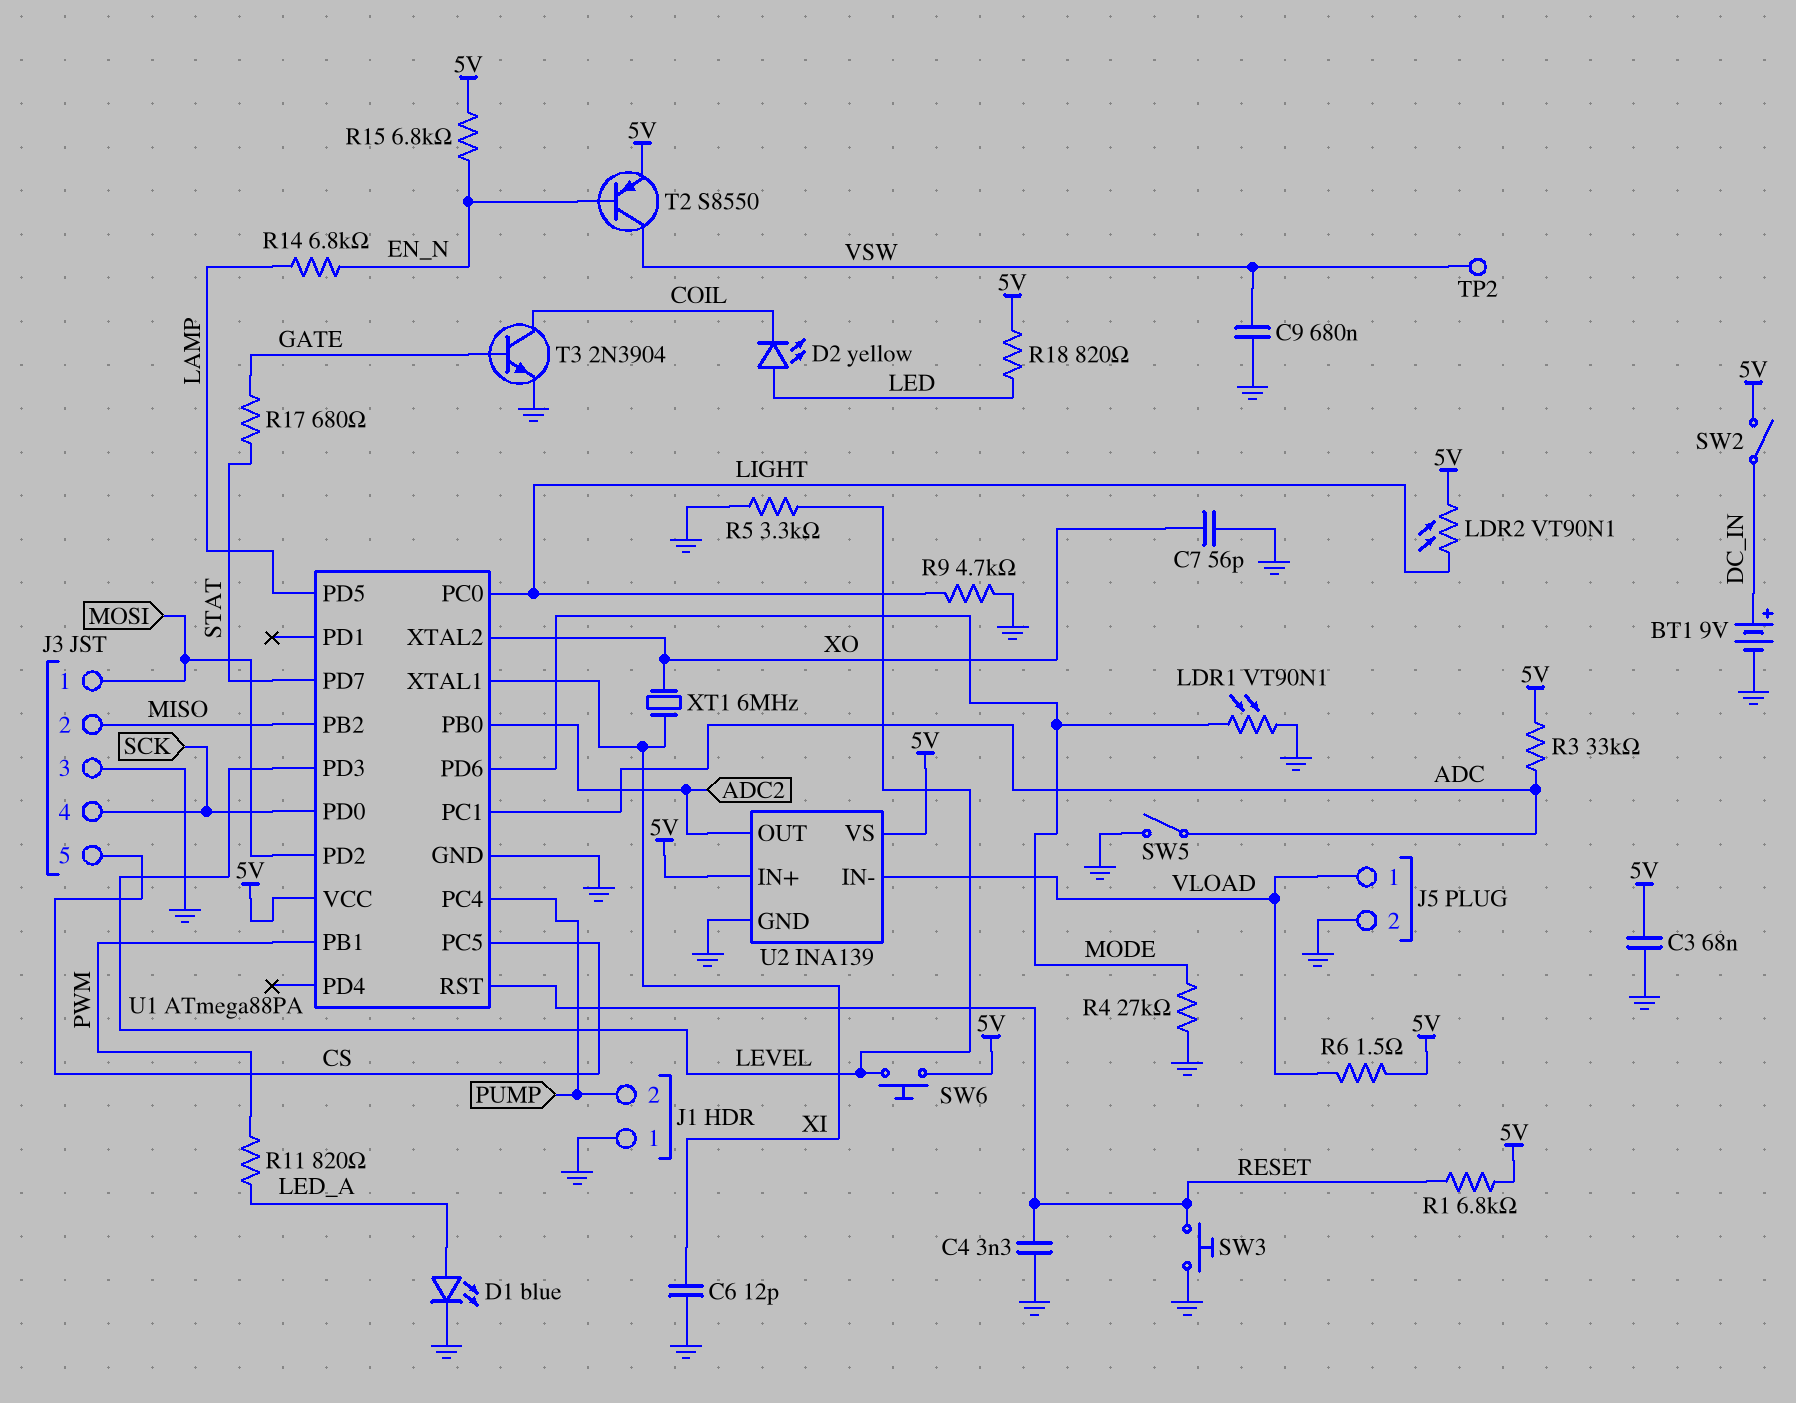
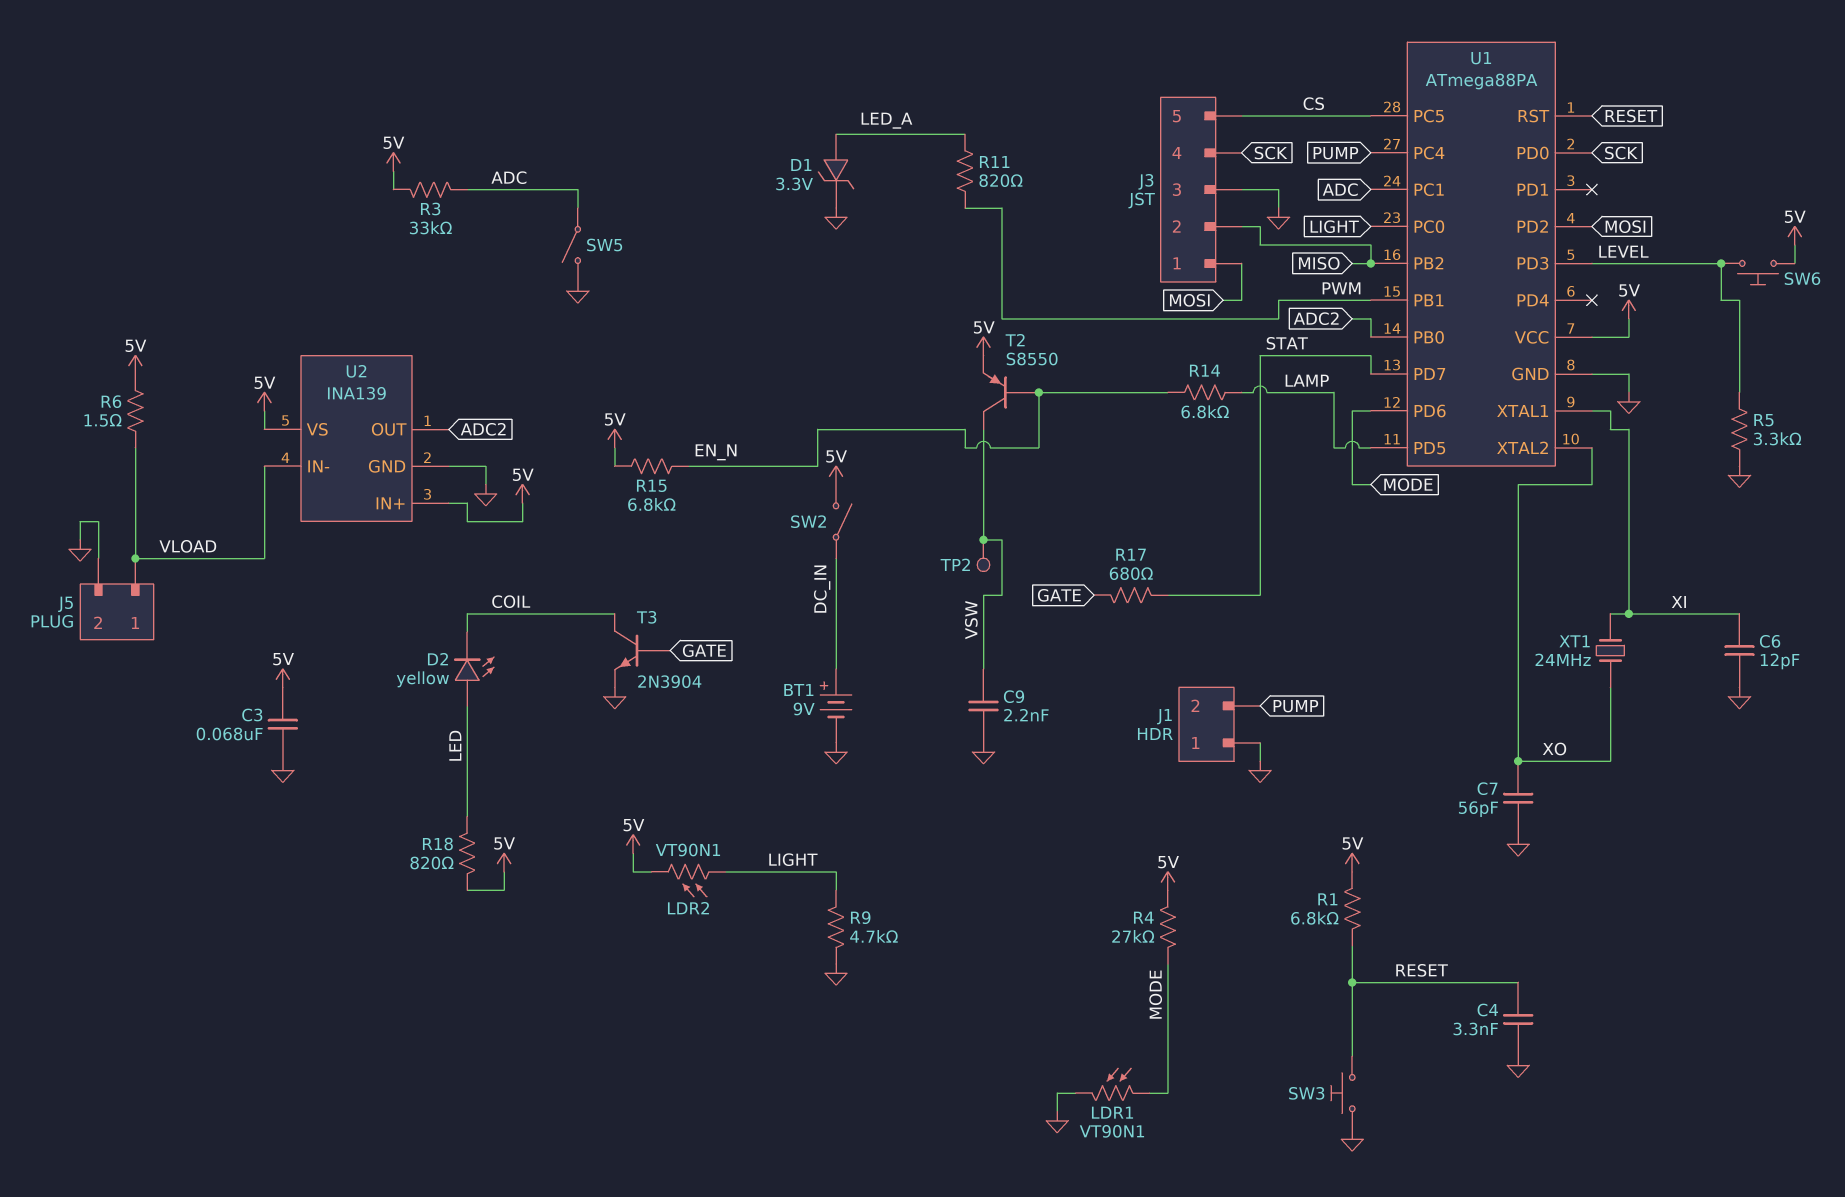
C9: 680nF (GND, VSW) -> 2.2nF (GND, VSW)
D1: LED blue (A LED_A, K GND) -> zener 3.3V (A LED_A, K GND)
R4: 27k (GND, MODE) -> 27k (5V, MODE)
XT1: 6MHz (XI, XO) -> 24MHz (XI, XO)

